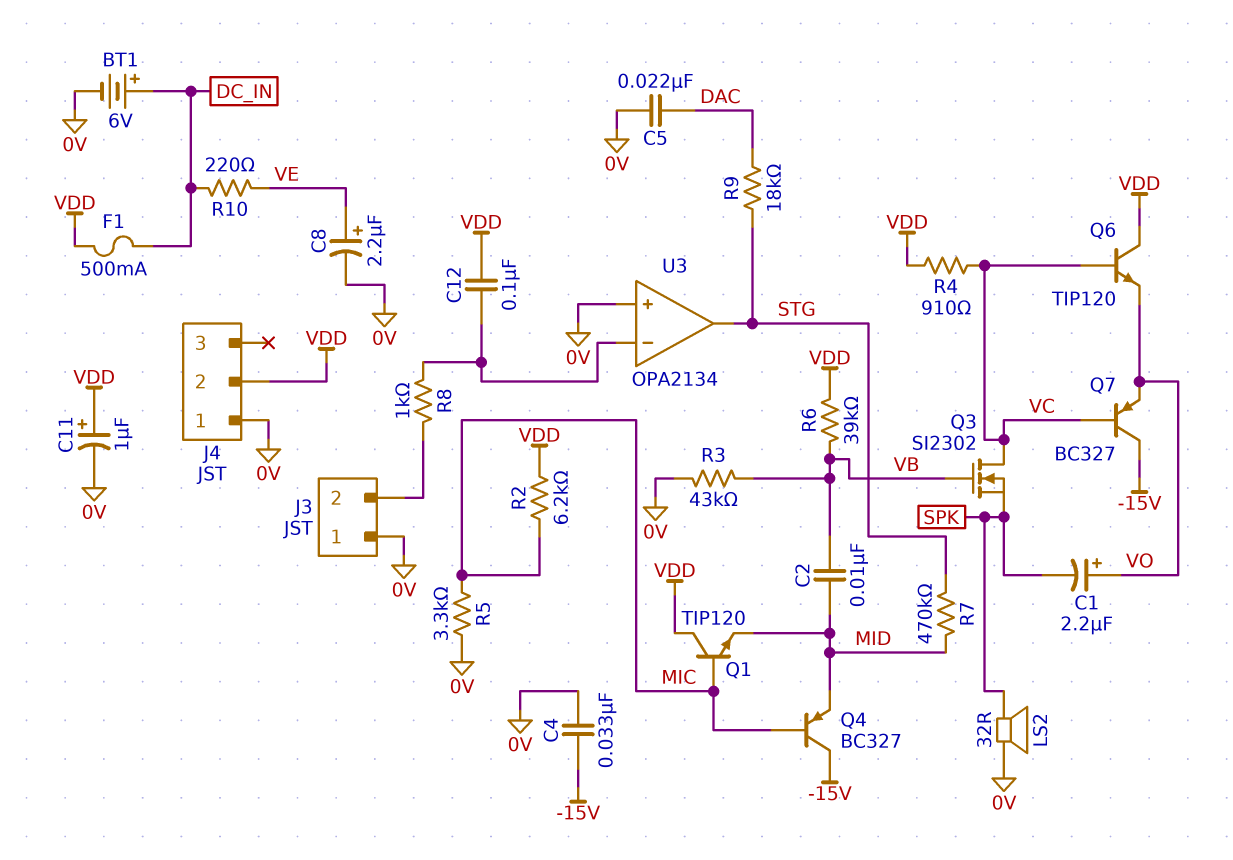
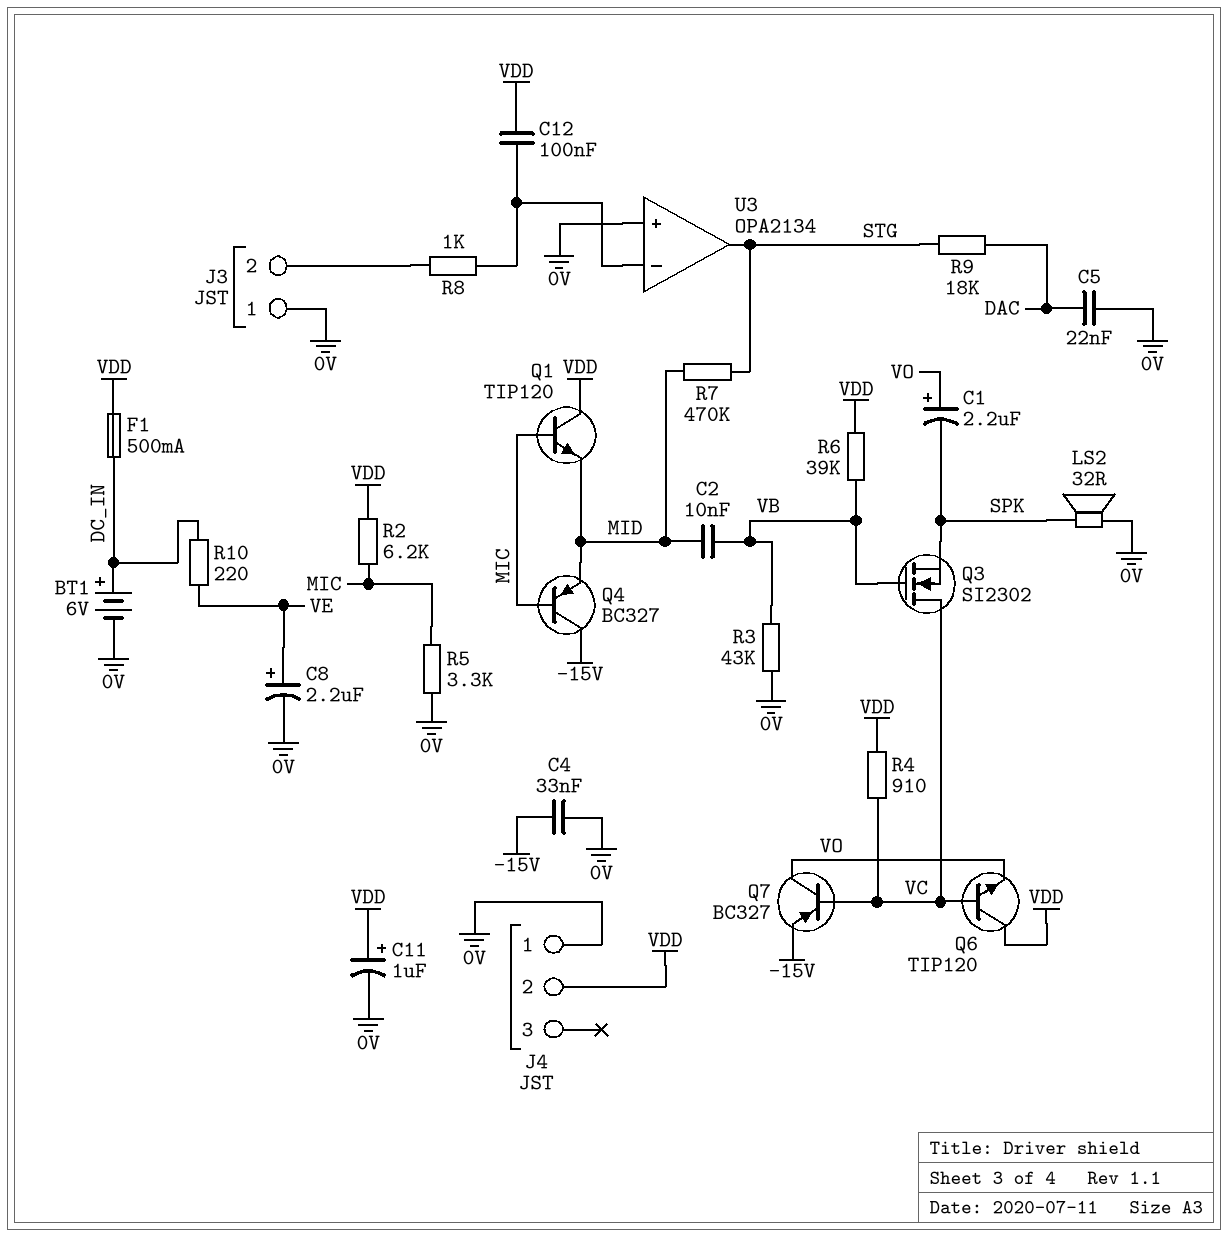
Q7: PNP BC327 (B VC, C -15V, E VO) -> PNP BC327 (B VC, C VO, E -15V)

